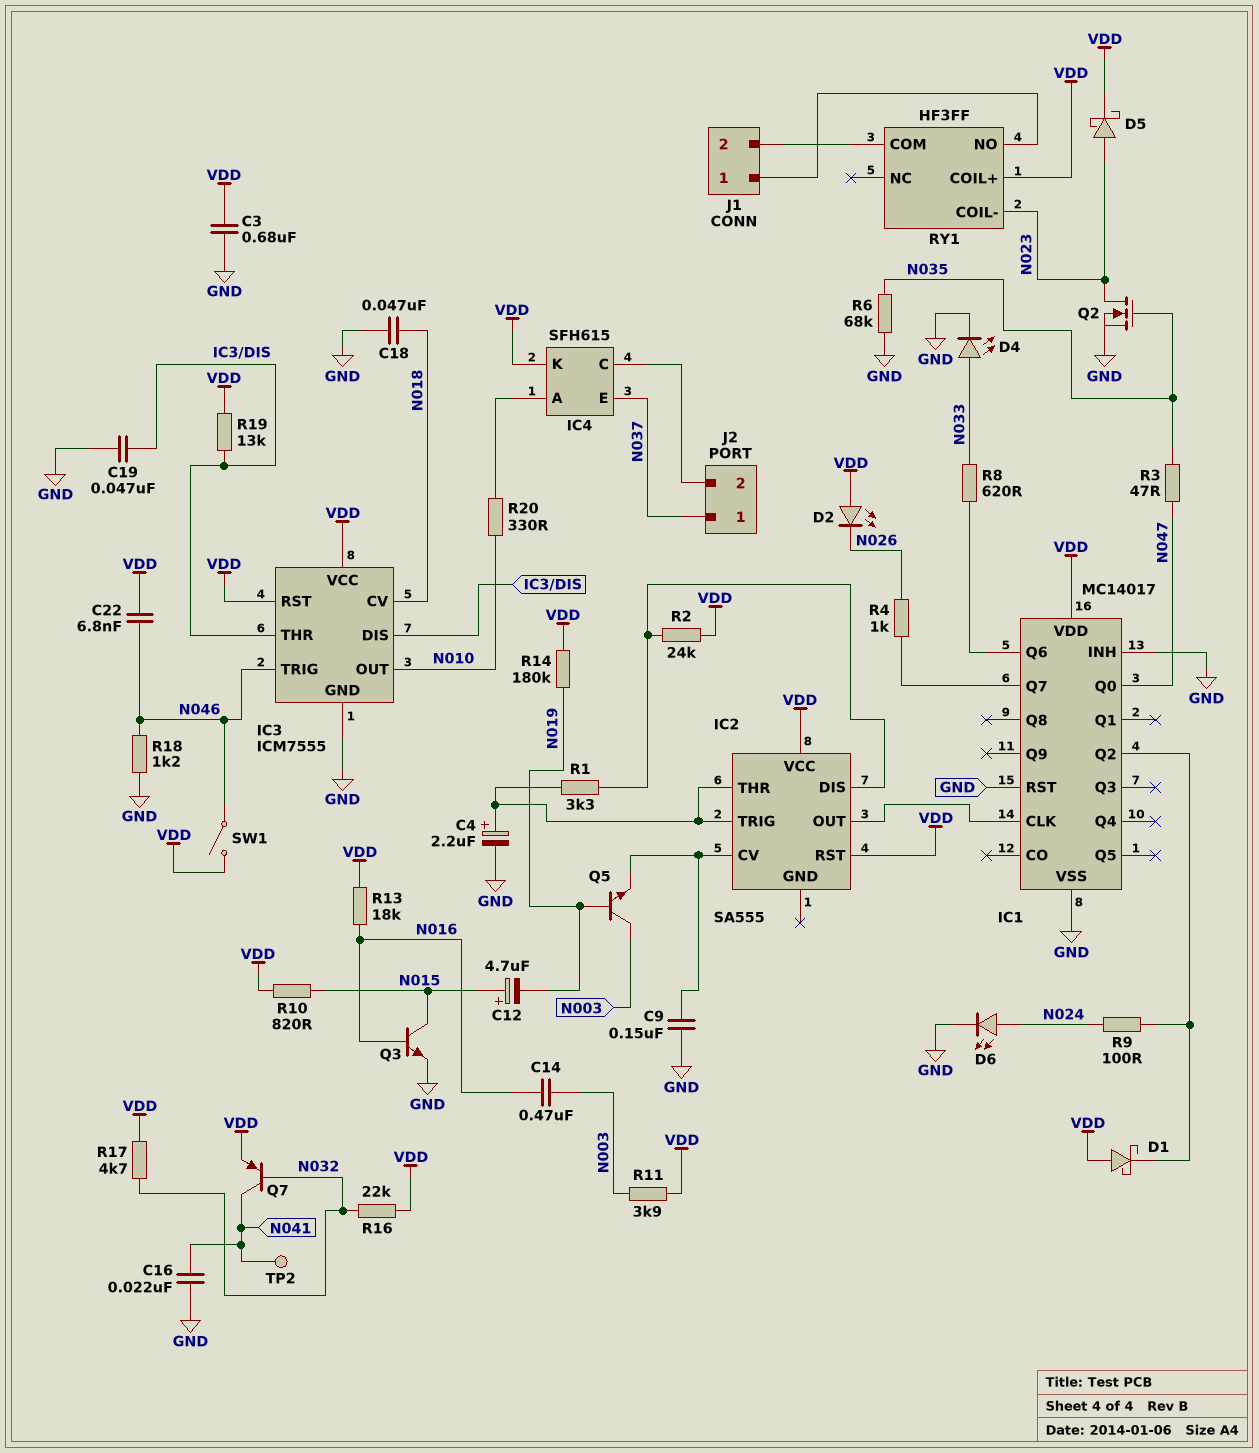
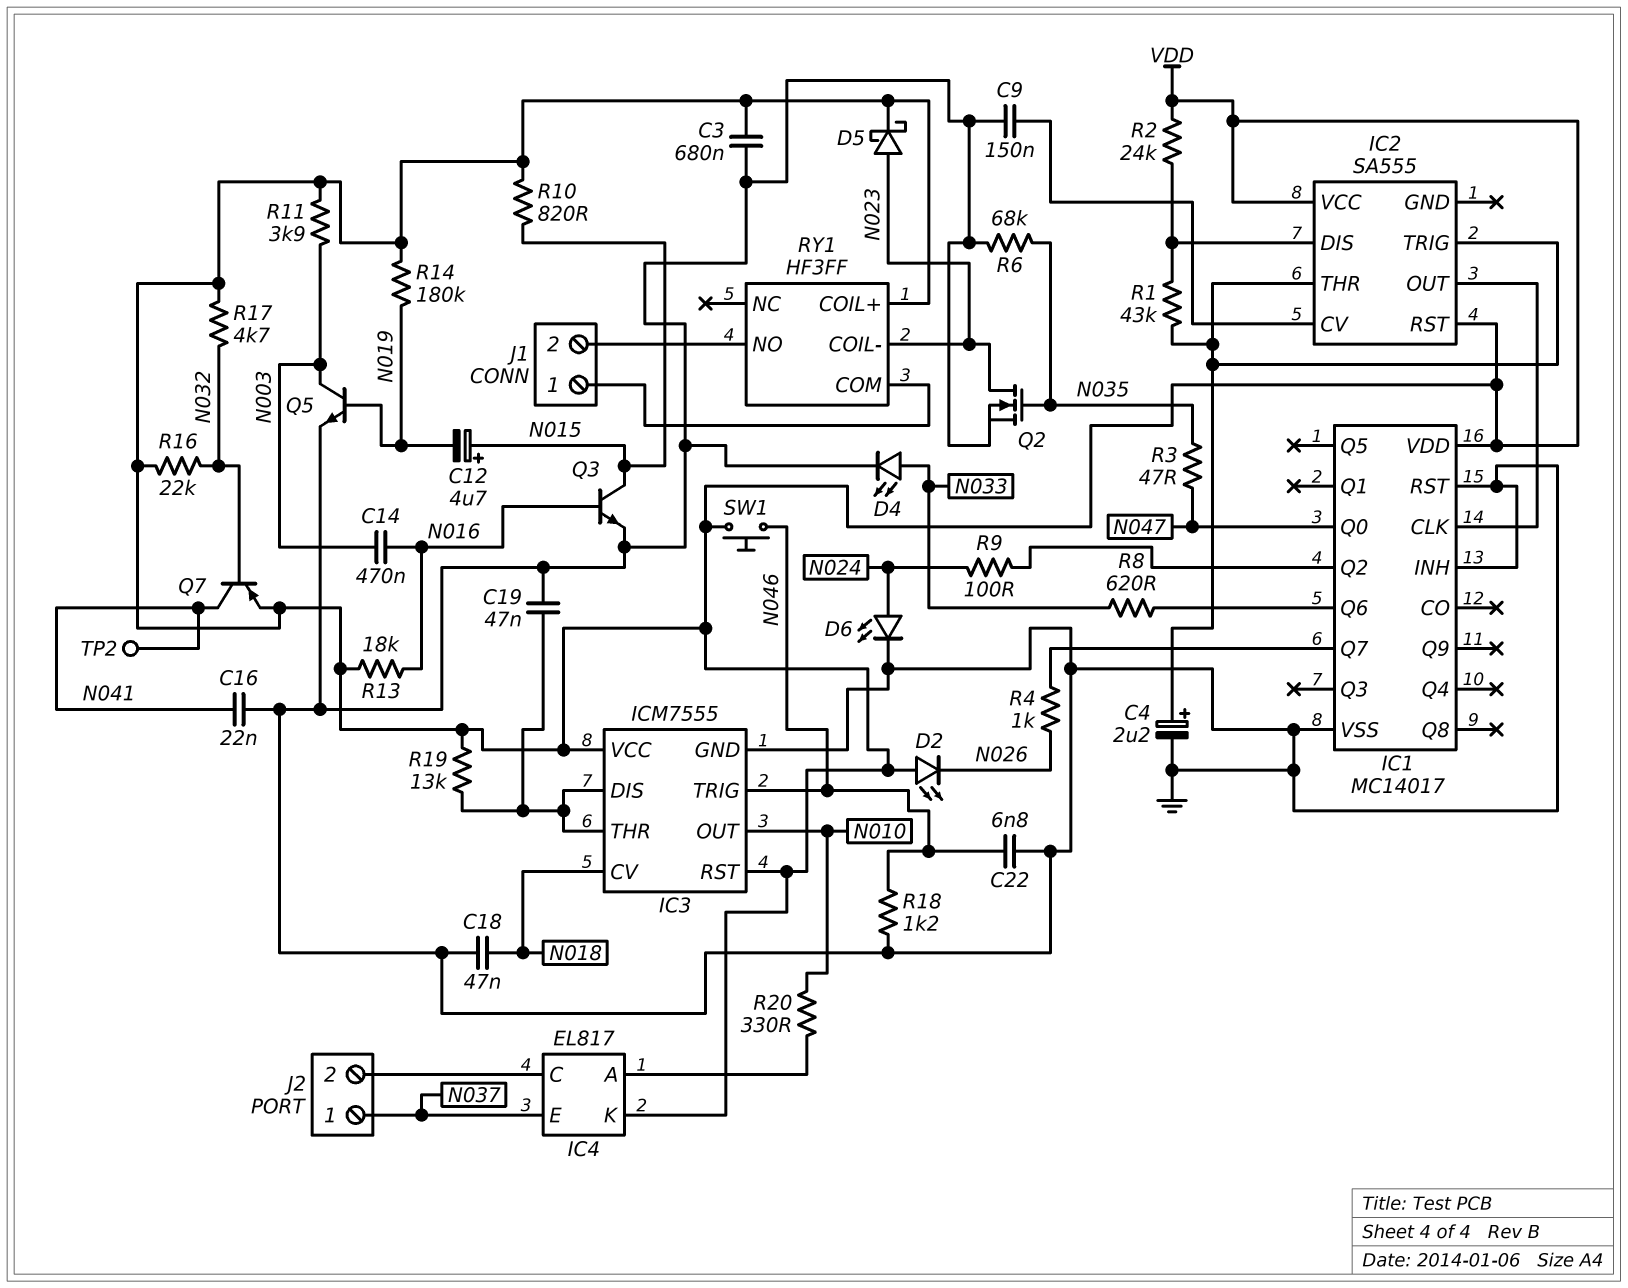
C22: 6.8nF (N046, VDD) -> 6.8nF (GND, N046)
D1: schottky (A VDD, K IC1/Q2) -> none
IC4: SFH615 -> EL817
Q5: NPN (B N019, C N003, E IC2/CV) -> NPN (B N019, C N003, E GND)
R1: 3.3k (IC2/DIS, IC2/THR) -> 43k (IC2/DIS, IC2/THR)
RY1 pin COM: J1/2 -> J1/1
RY1 pin NO: J1/1 -> J1/2
SW1: switch (N046, VDD) -> button (N046, VDD)

